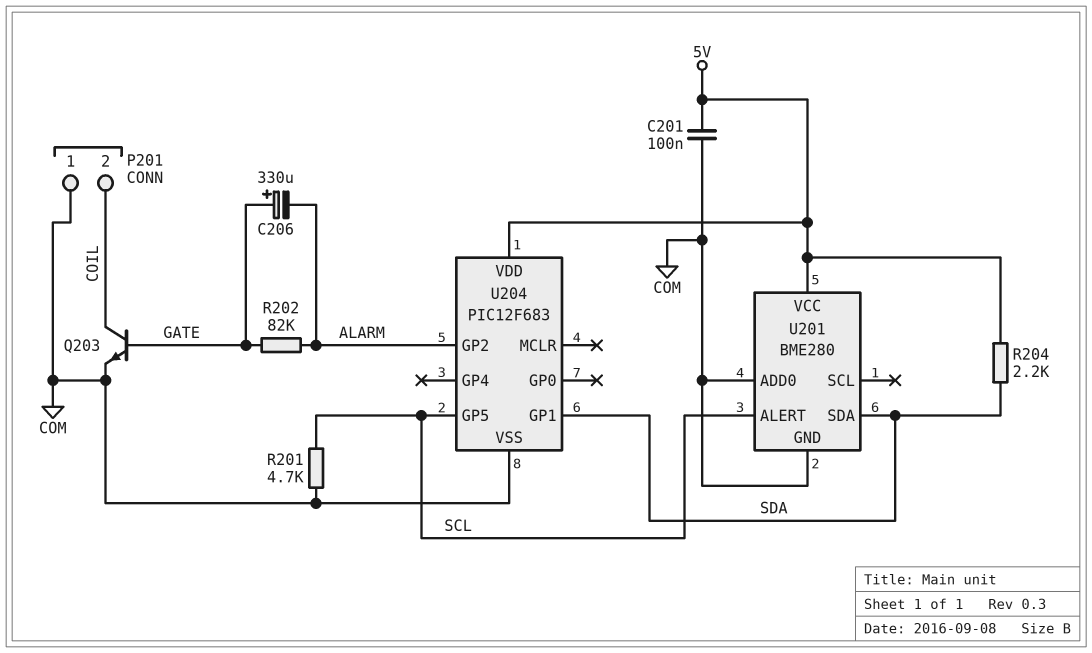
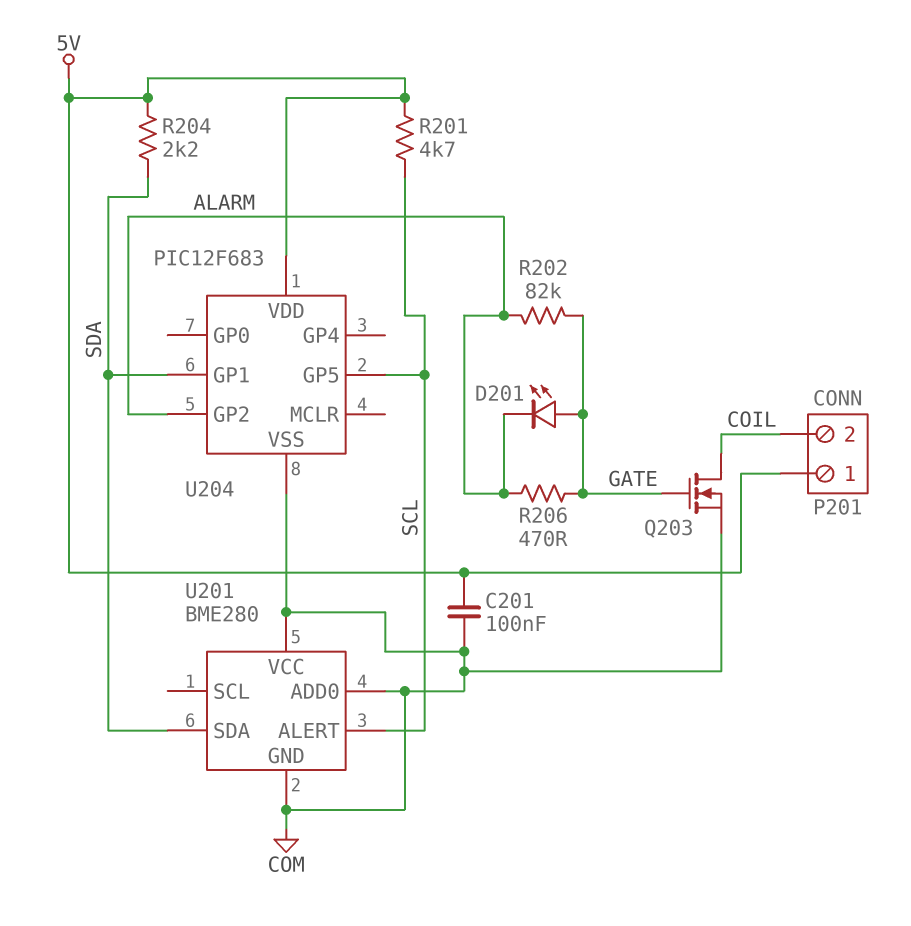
C206: 330uF (plus GATE, minus ALARM) -> none
D201: none -> LED (A GATE, K ALARM)
P201 pin 1: COM -> 5V
Q203: NPN (B GATE, C COIL, E COM) -> NMOS (G GATE, D COIL, S COM)
R201: 4.7k (COM, SCL) -> 4.7k (5V, SCL)
R206: none -> 470 (ALARM, GATE)
U201 pin VCC: 5V -> COM

